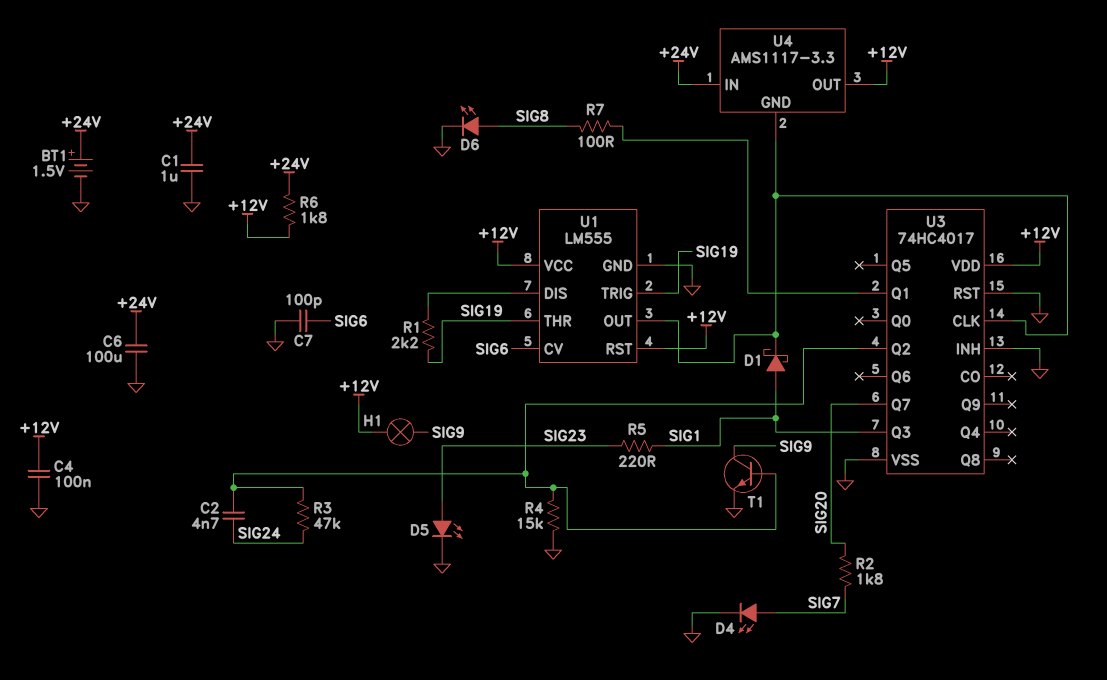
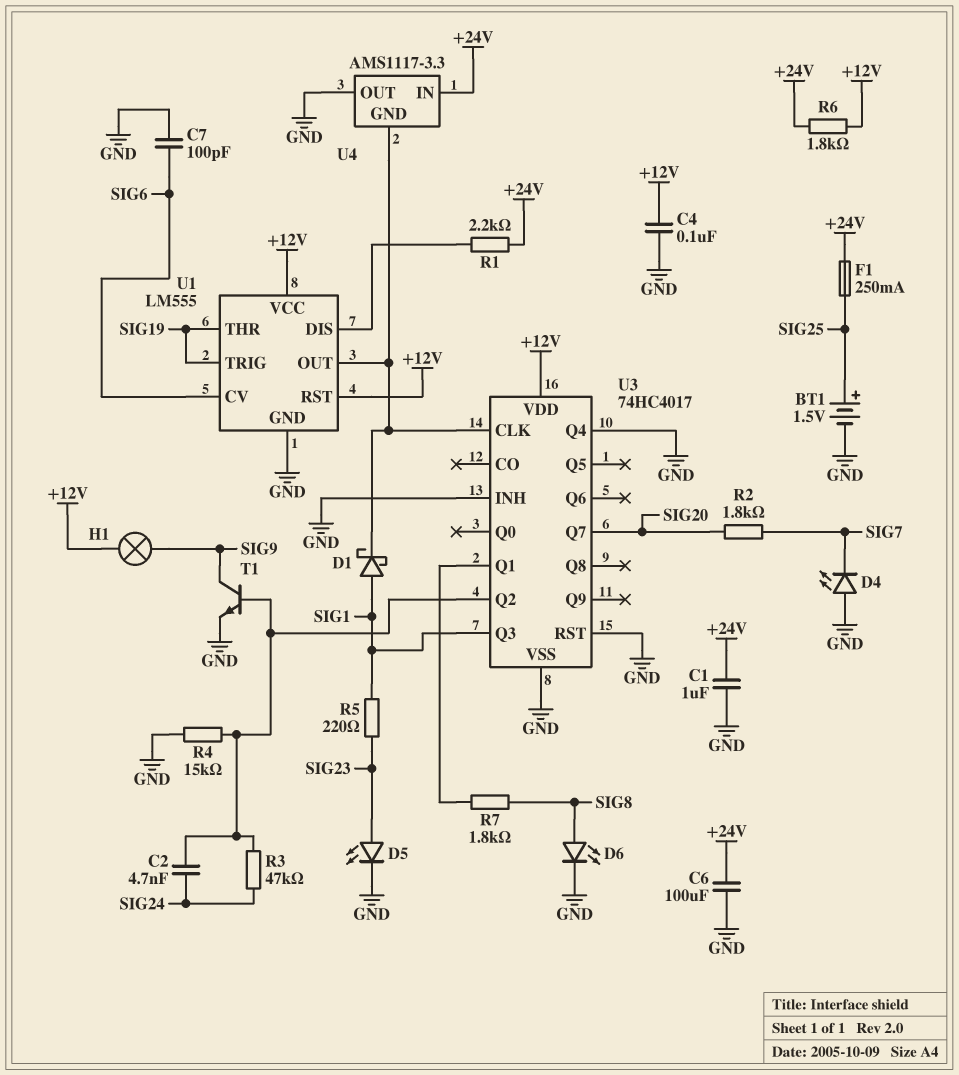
BT1: 1.5V (plus +24V, minus GND) -> 1.5V (plus SIG25, minus GND)
D4: LED (A SIG7, K GND) -> LED (A GND, K SIG7)
F1: none -> 250mA (+24V, SIG25)
R1: 2.2k (SIG19, U1/DIS) -> 2.2k (+24V, U1/DIS)
R7: 100 (SIG8, U3/Q1) -> 1.8k (SIG8, U3/Q1)
U3 pin Q4: none -> GND
U4 pin OUT: +12V -> GND

